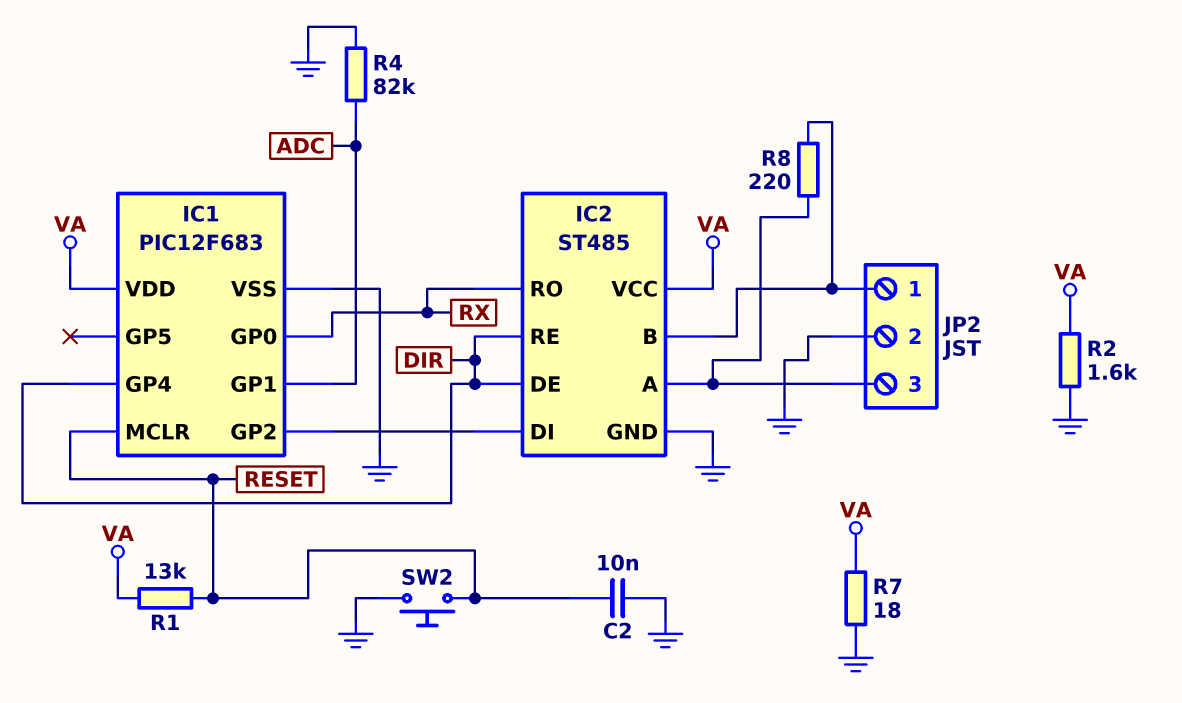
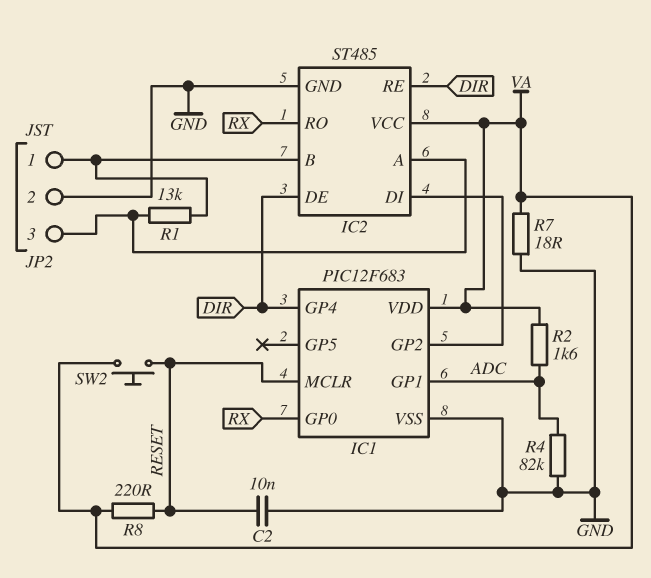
R1: 13k (RESET, VA) -> 13k (IC2/A, IC2/B)
R2: 1.6k (GND, VA) -> 1.6k (ADC, VA)
R8: 220 (IC2/A, IC2/B) -> 220 (RESET, VA)
SW2: button (GND, RESET) -> button (RESET, VA)

